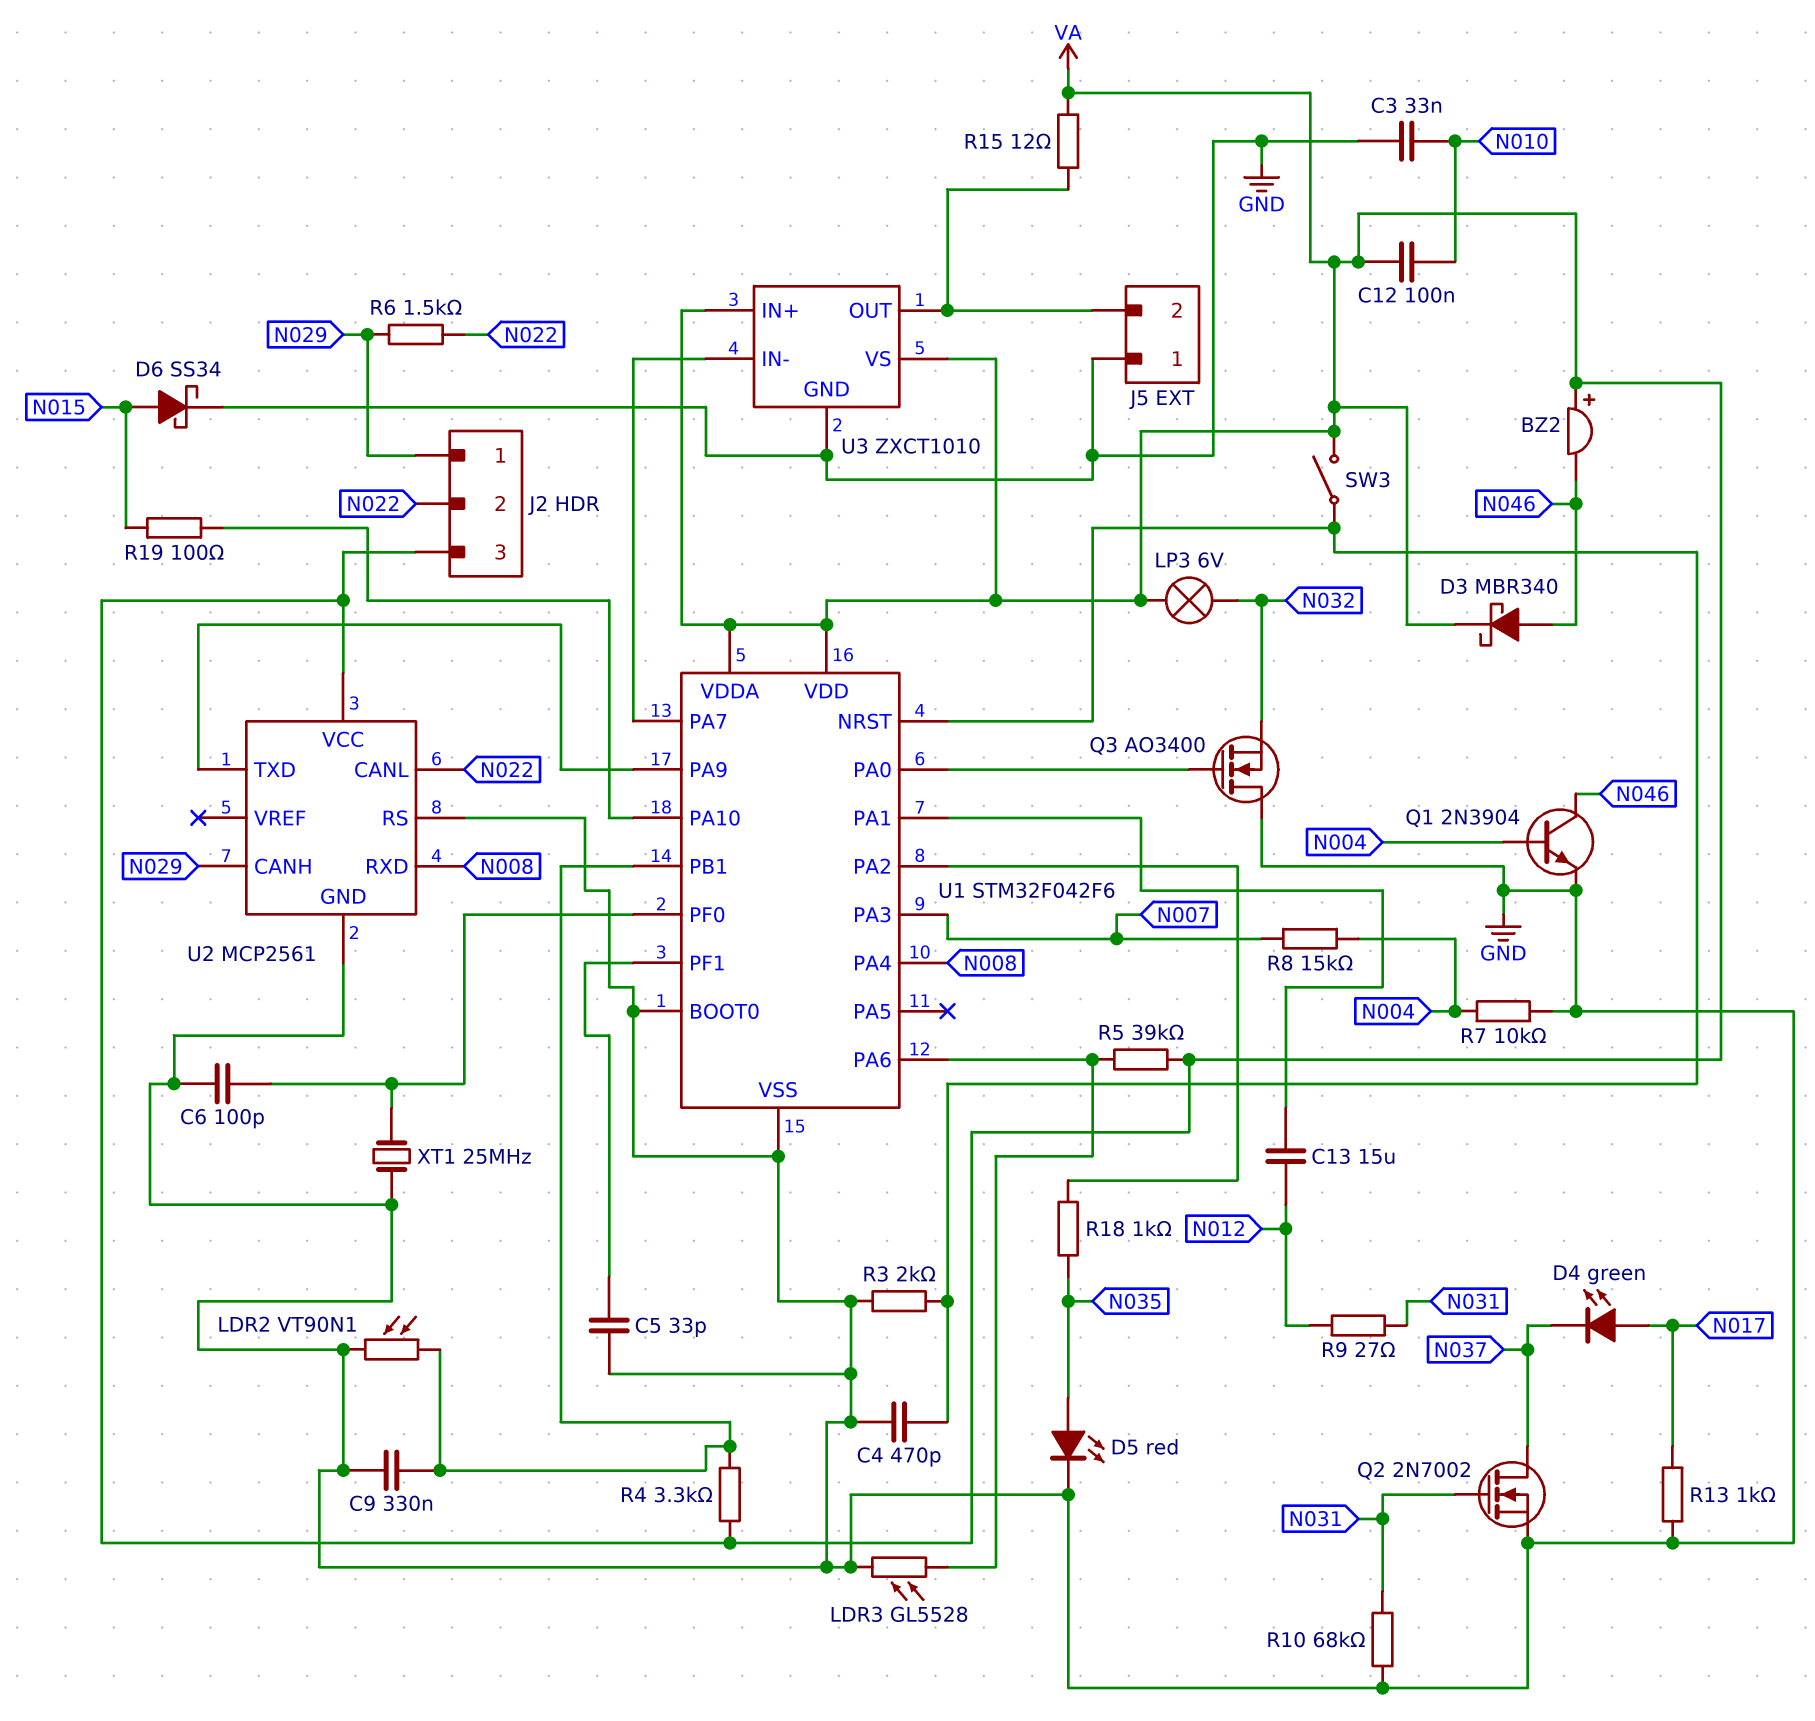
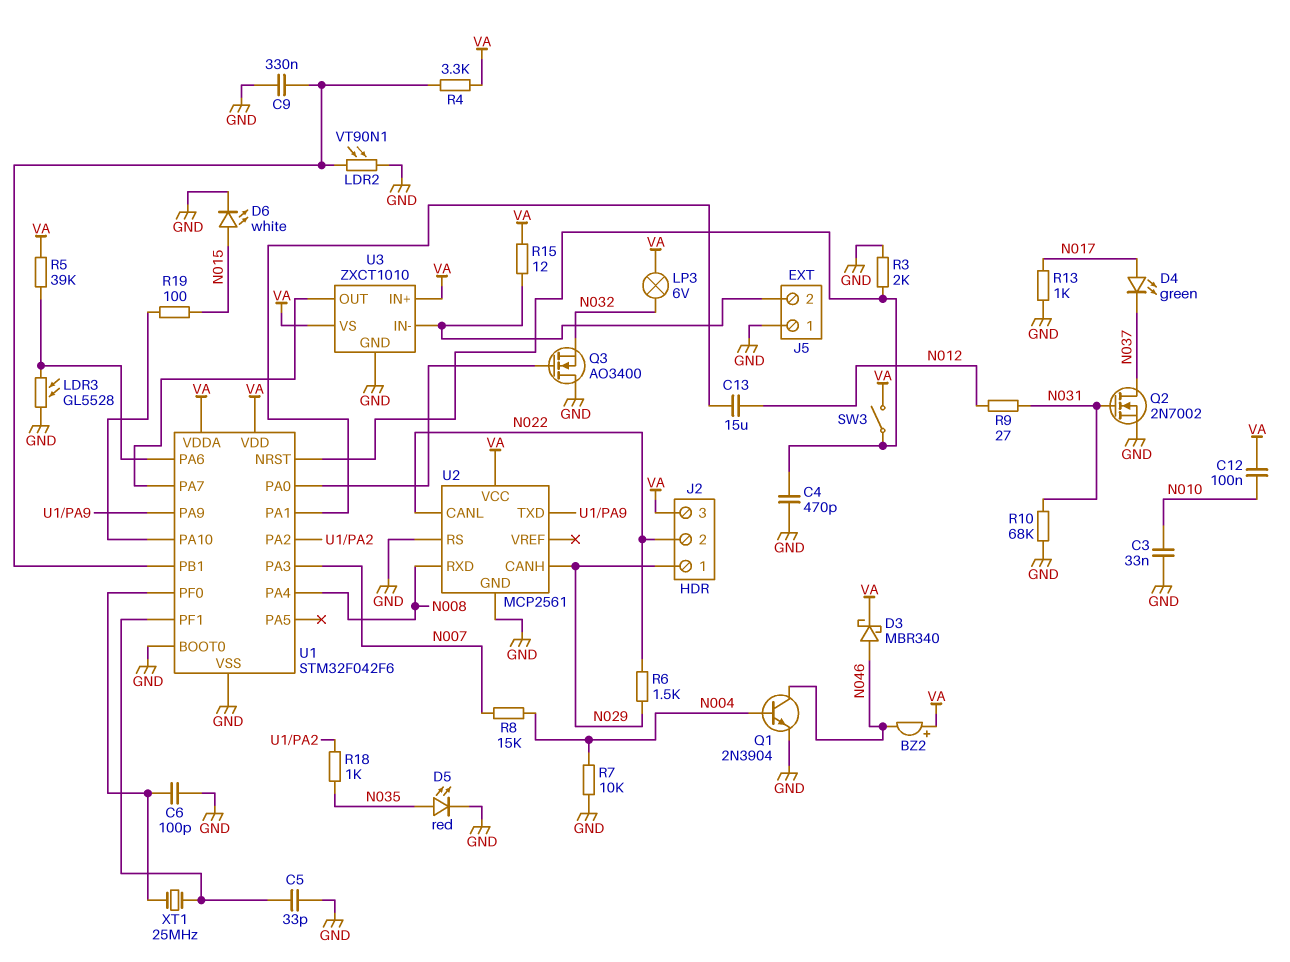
D6: schottky SS34 (A N015, K GND) -> LED white (A N015, K GND)
U3 pin IN-: U1/PA7 -> J5/2
U3 pin OUT: J5/2 -> U1/PA7
XT1: 25MHz (GND, U1/PF0) -> 25MHz (U1/PF0, U1/PF1)

